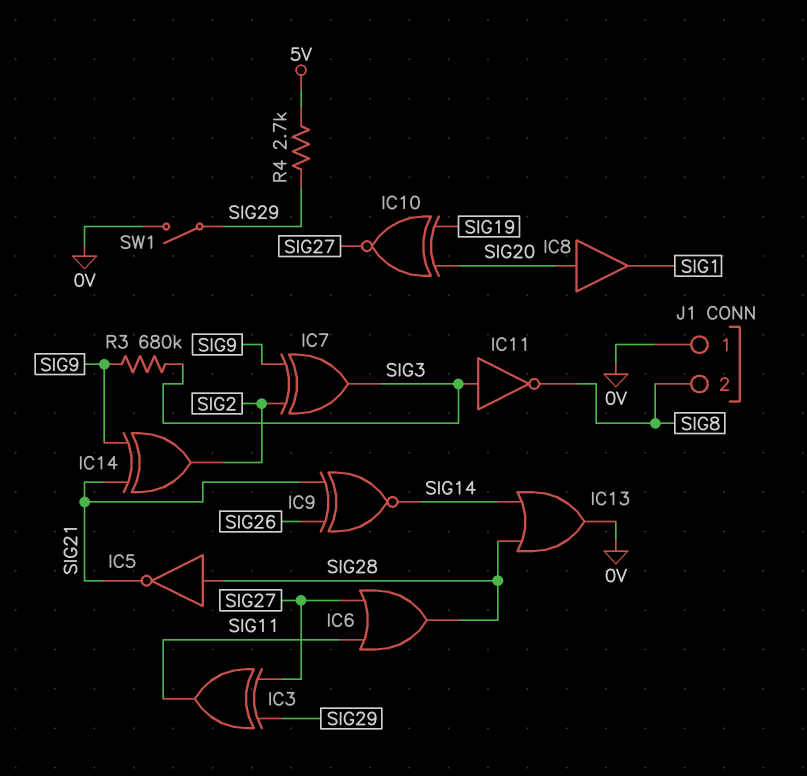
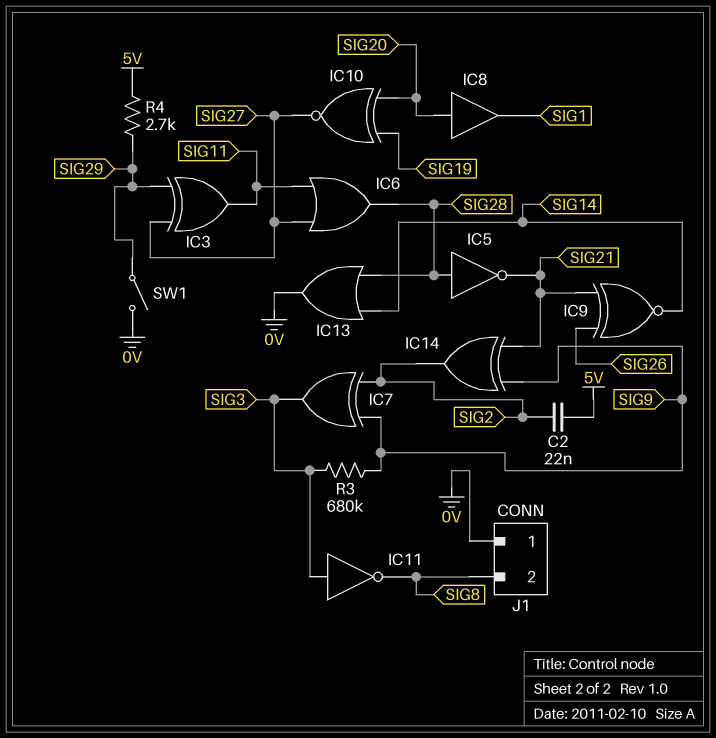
C2: none -> 22nF (5V, SIG2)

